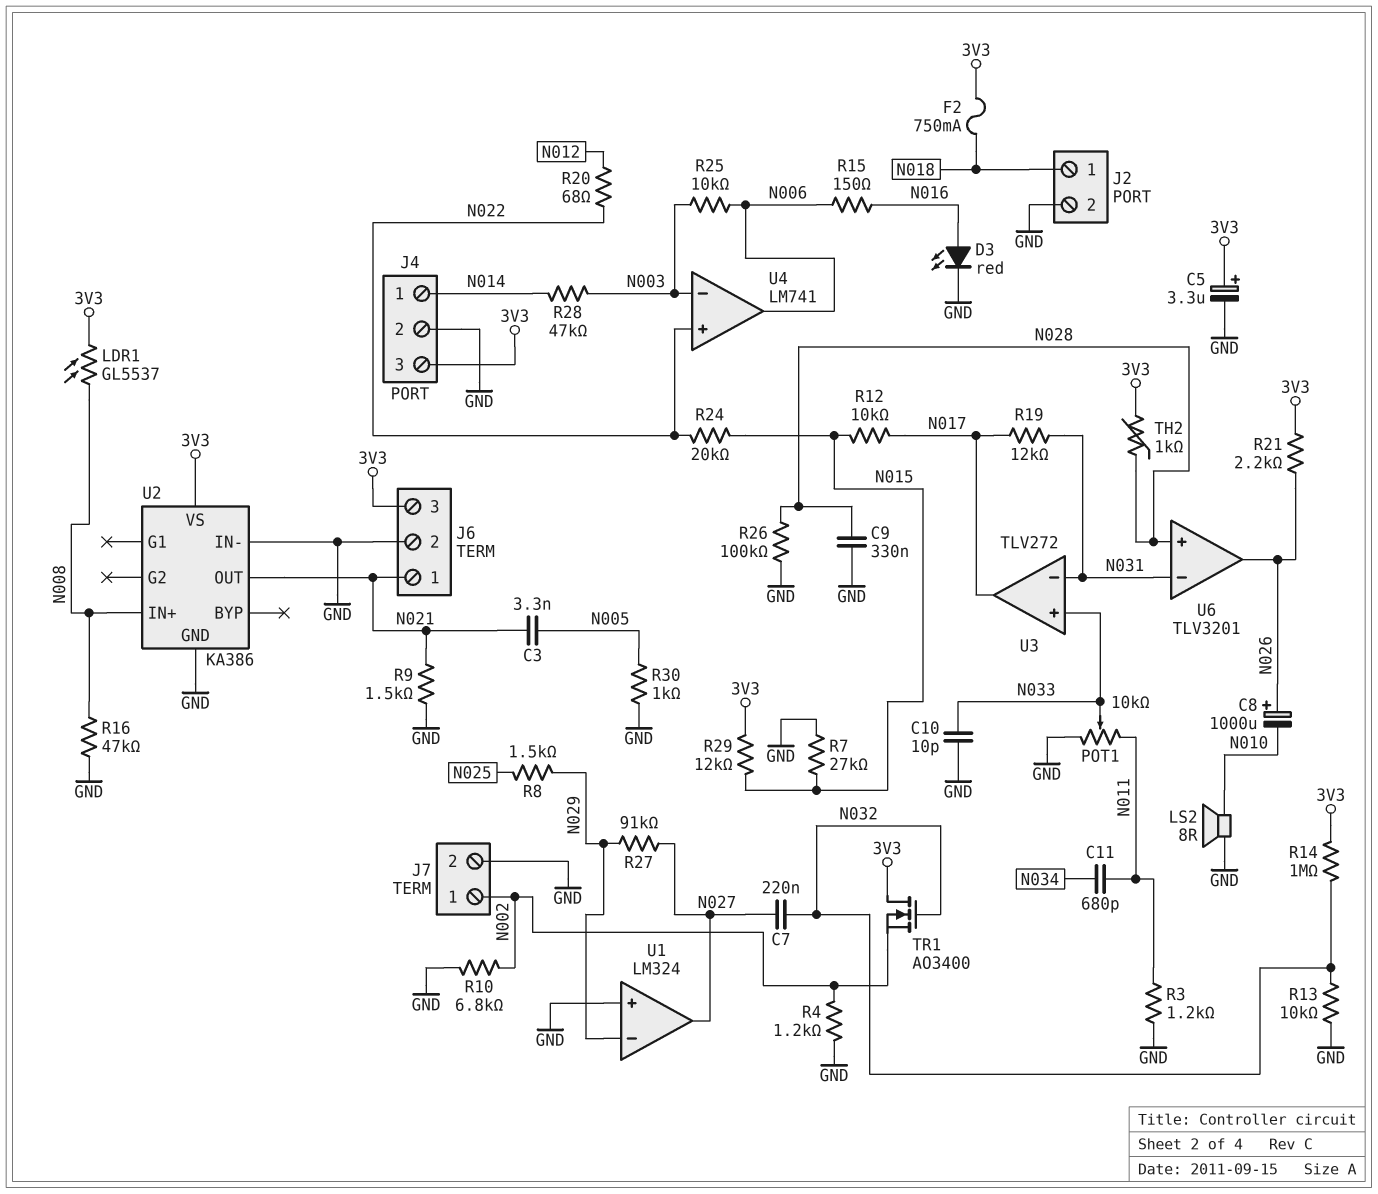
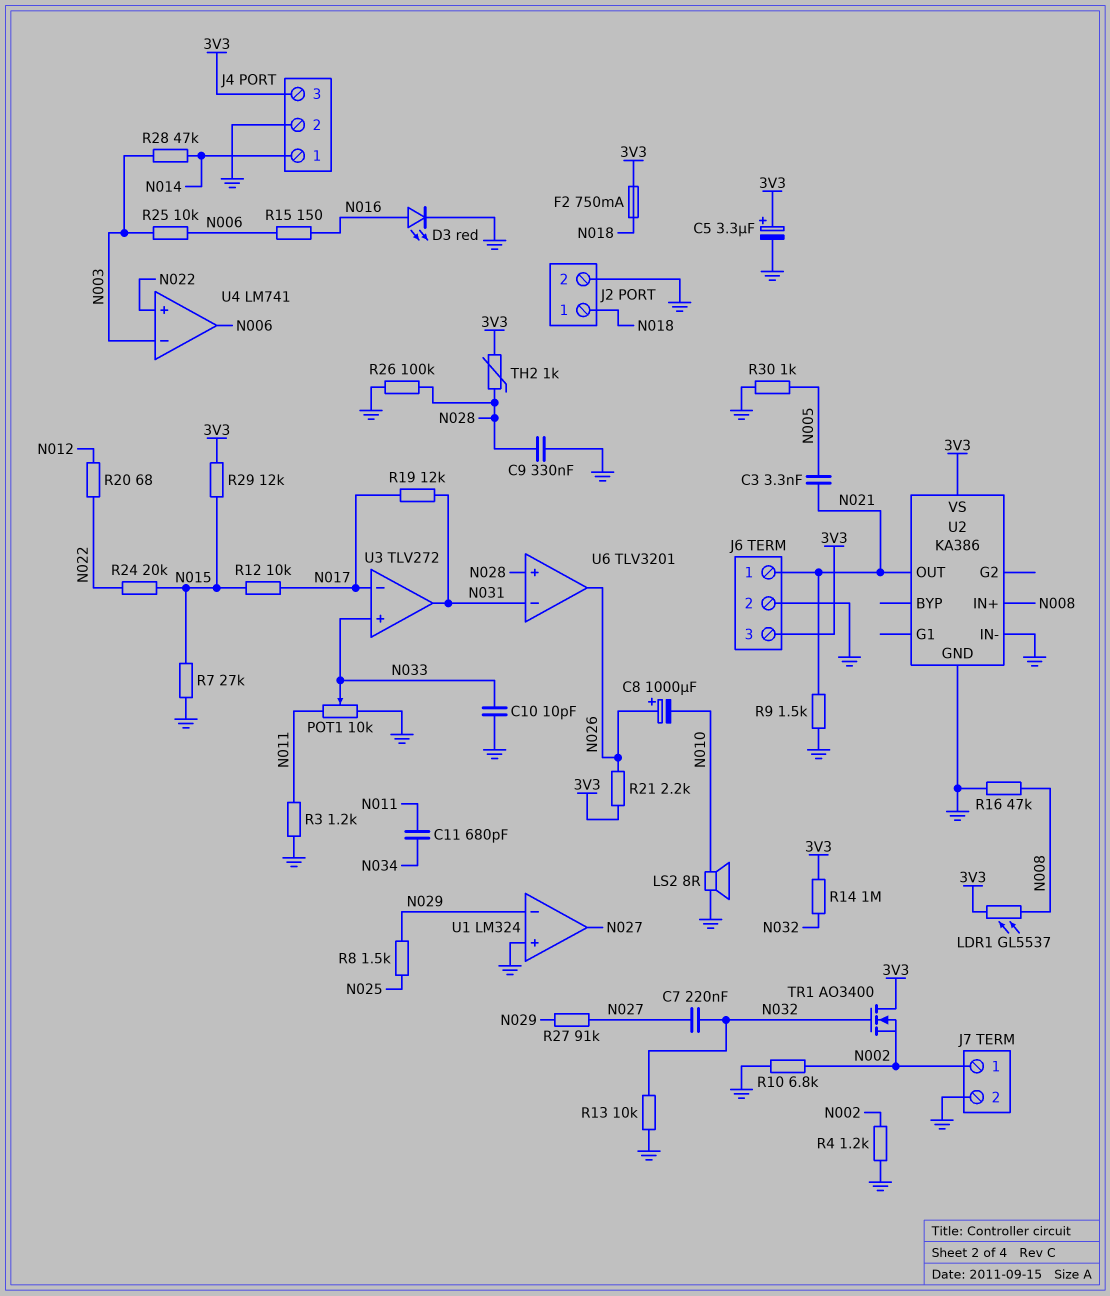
U3 pin in-: N031 -> N017
U3 pin out: N017 -> N031

